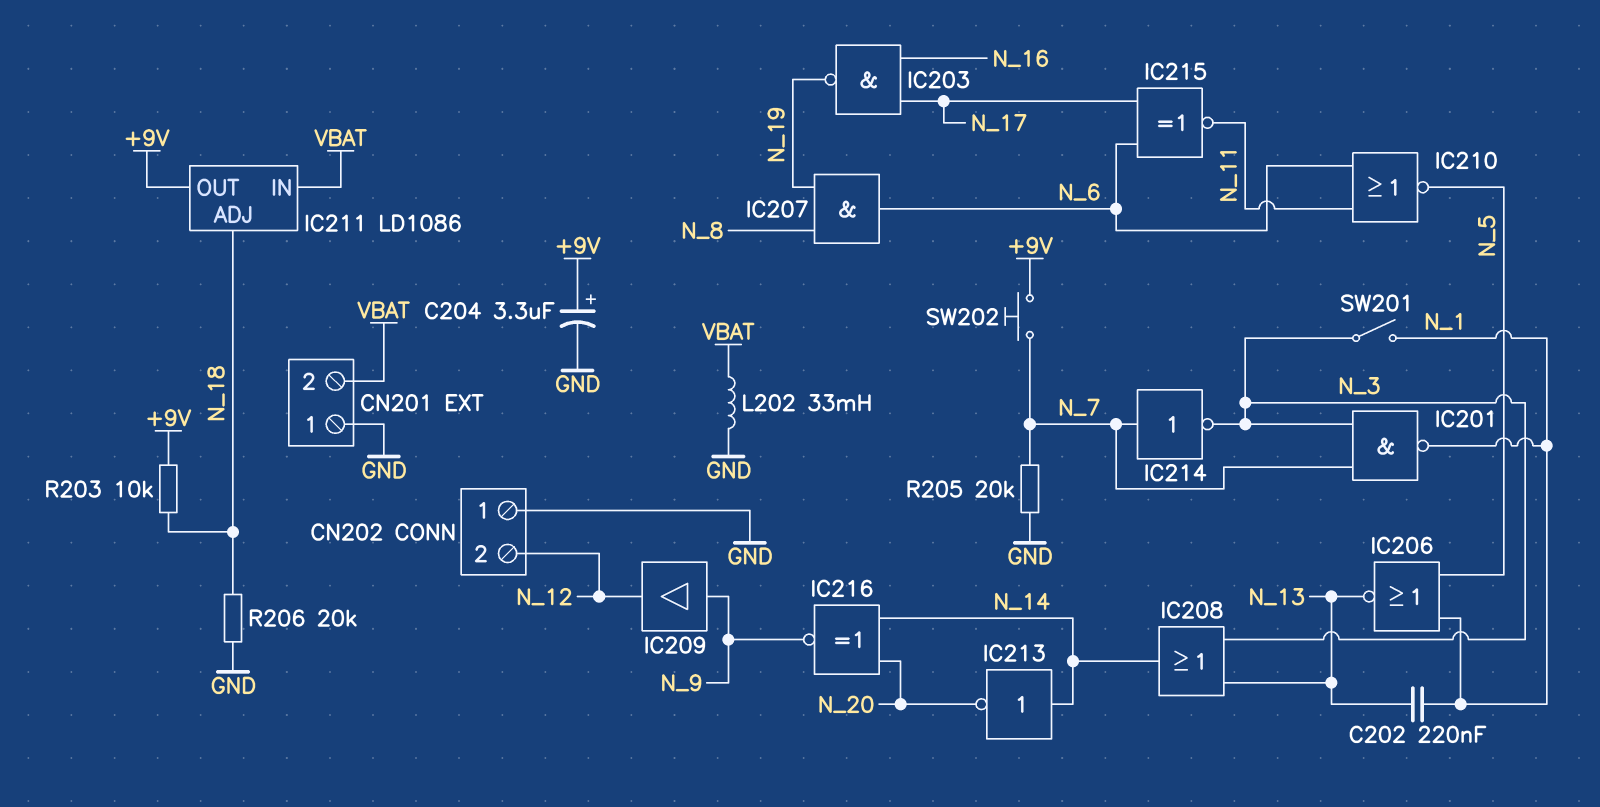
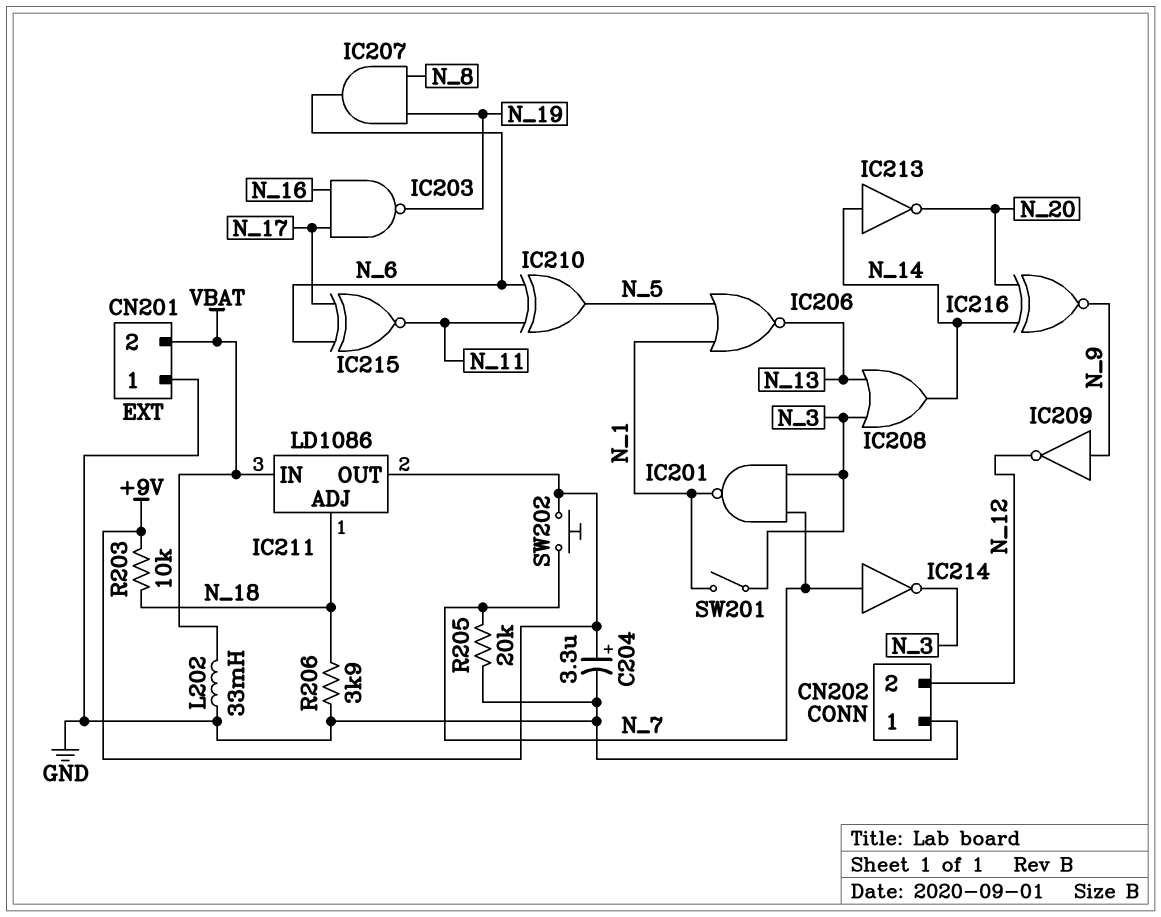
C202: 220nF (N_1, N_13) -> none
IC209: buffer (in N_9, out N_12) -> NOT (in N_9, out N_12)
IC210: NOR (in N_6, in N_11, out N_5) -> XOR (in N_6, in N_11, out N_5)
R206: 20k (GND, N_18) -> 3.9k (GND, N_18)

